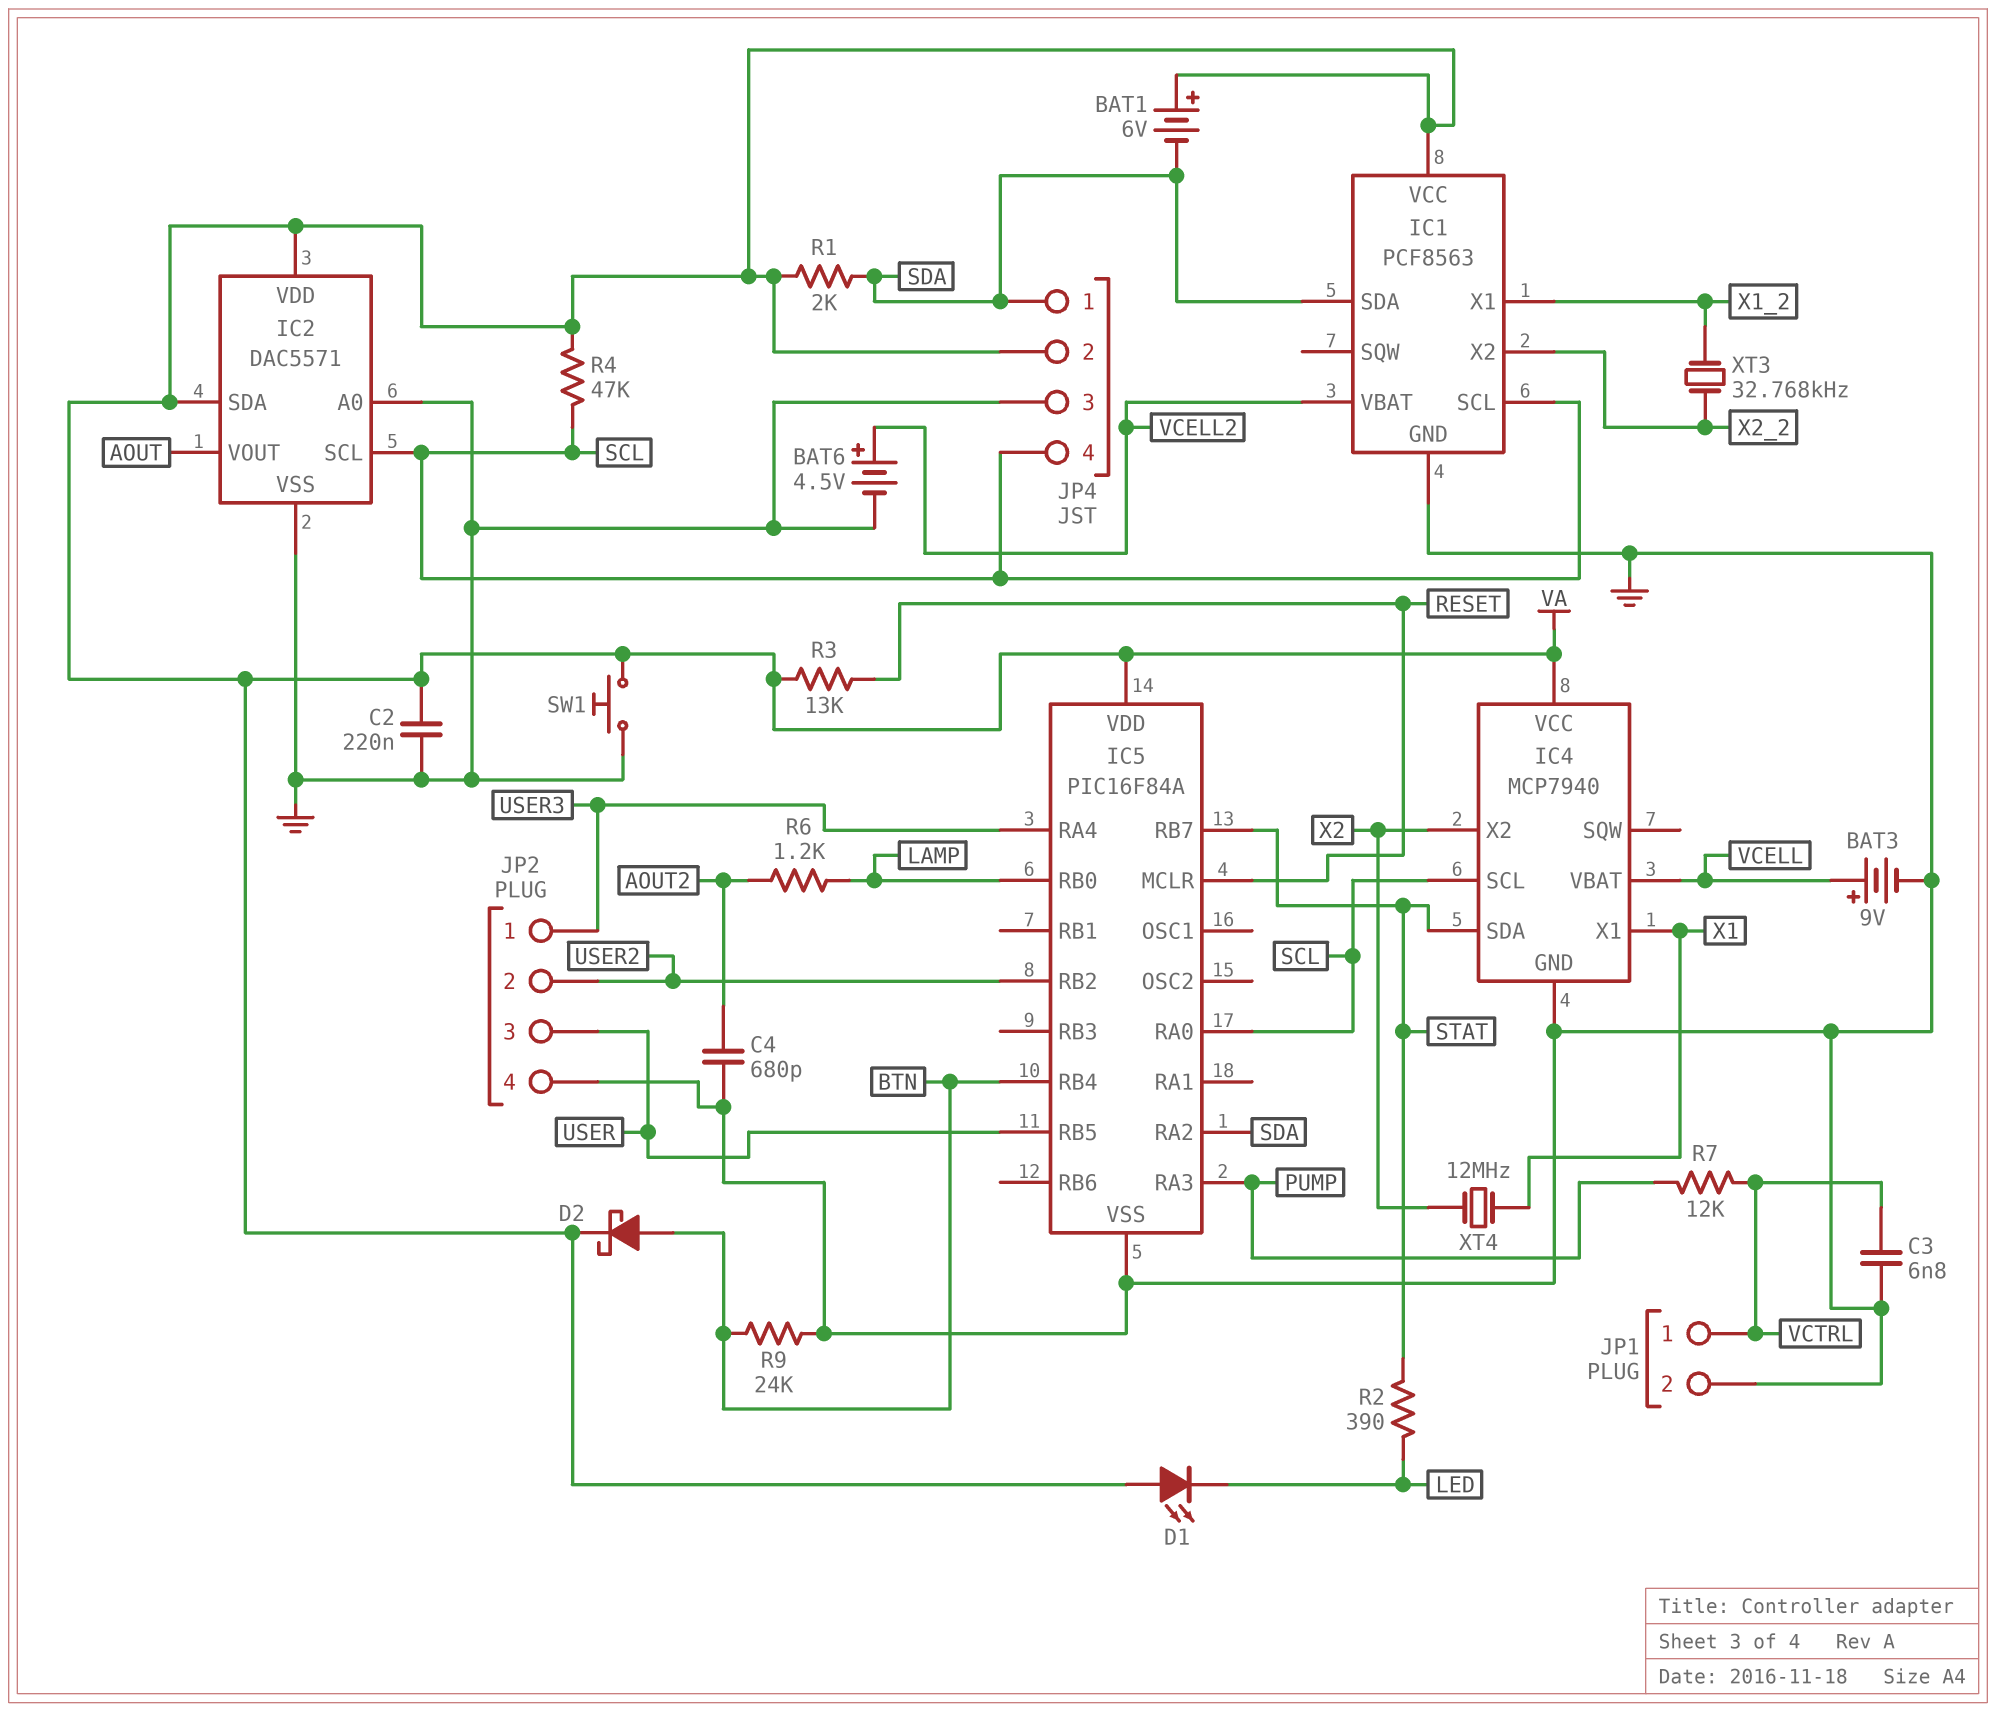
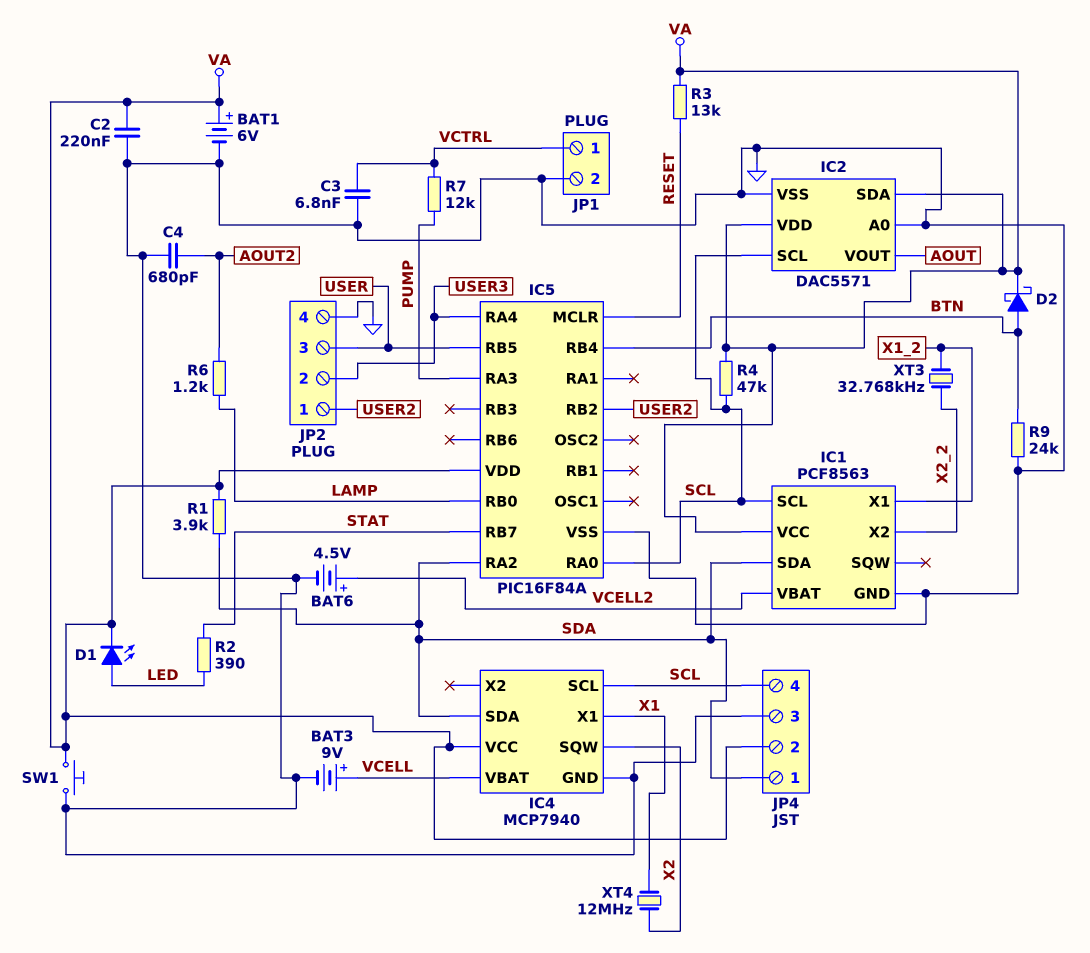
BAT1: 6V (plus VA, minus SDA) -> 6V (plus VA, minus GND)
D1: LED (A VA, K LED) -> LED (A LED, K VA)
IC4 pin SDA: STAT -> SDA
IC4 pin SQW: none -> X2
IC4 pin X2: X2 -> none
JP2 pin 1: USER3 -> USER2
JP2 pin 2: USER2 -> USER3
R1: 2k (SDA, VA) -> 3.9k (SDA, VA)

